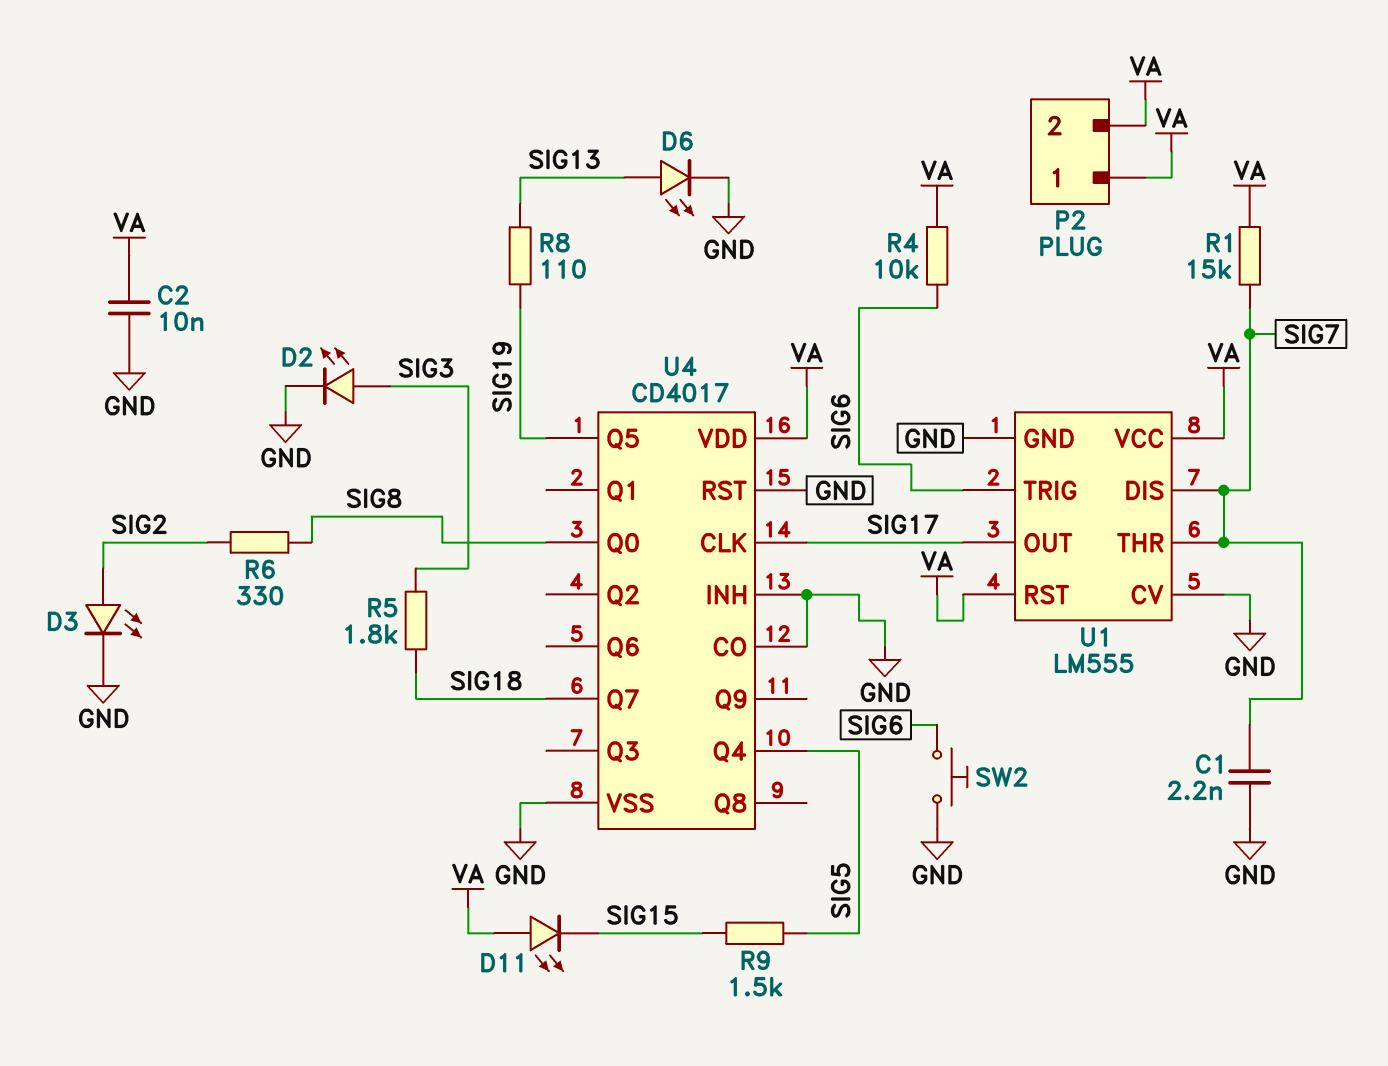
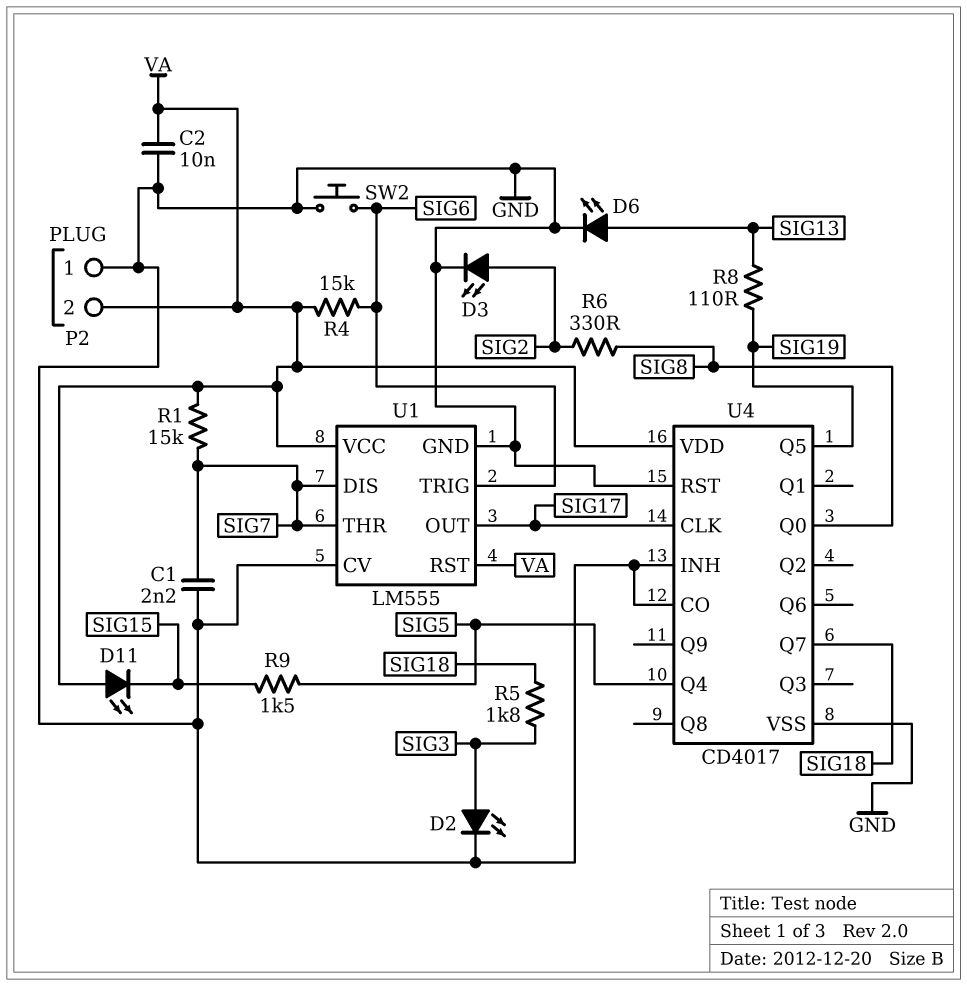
P2 pin 1: VA -> GND
R4: 10k (SIG6, VA) -> 15k (SIG6, VA)

